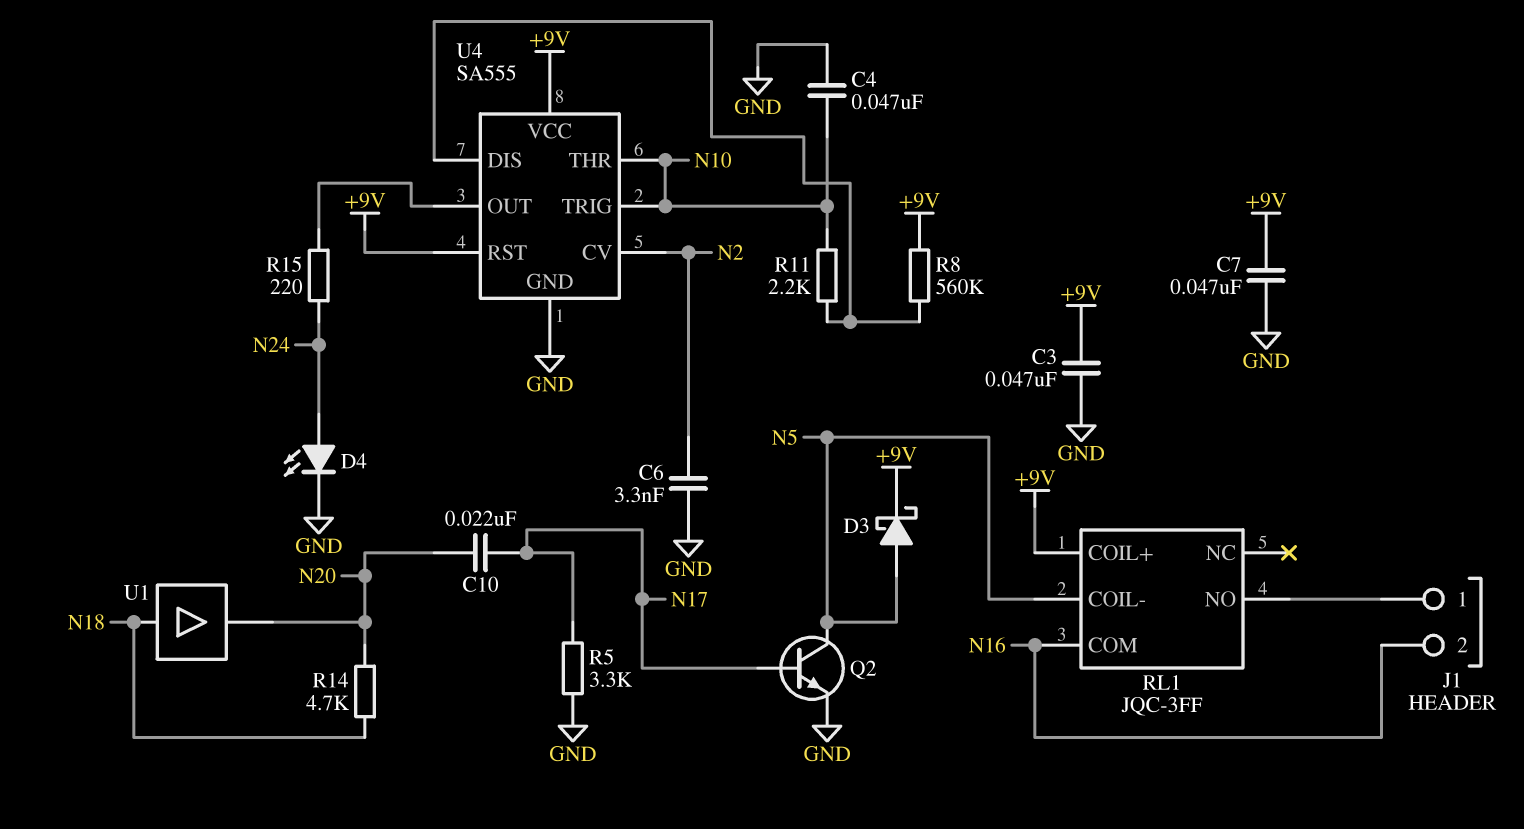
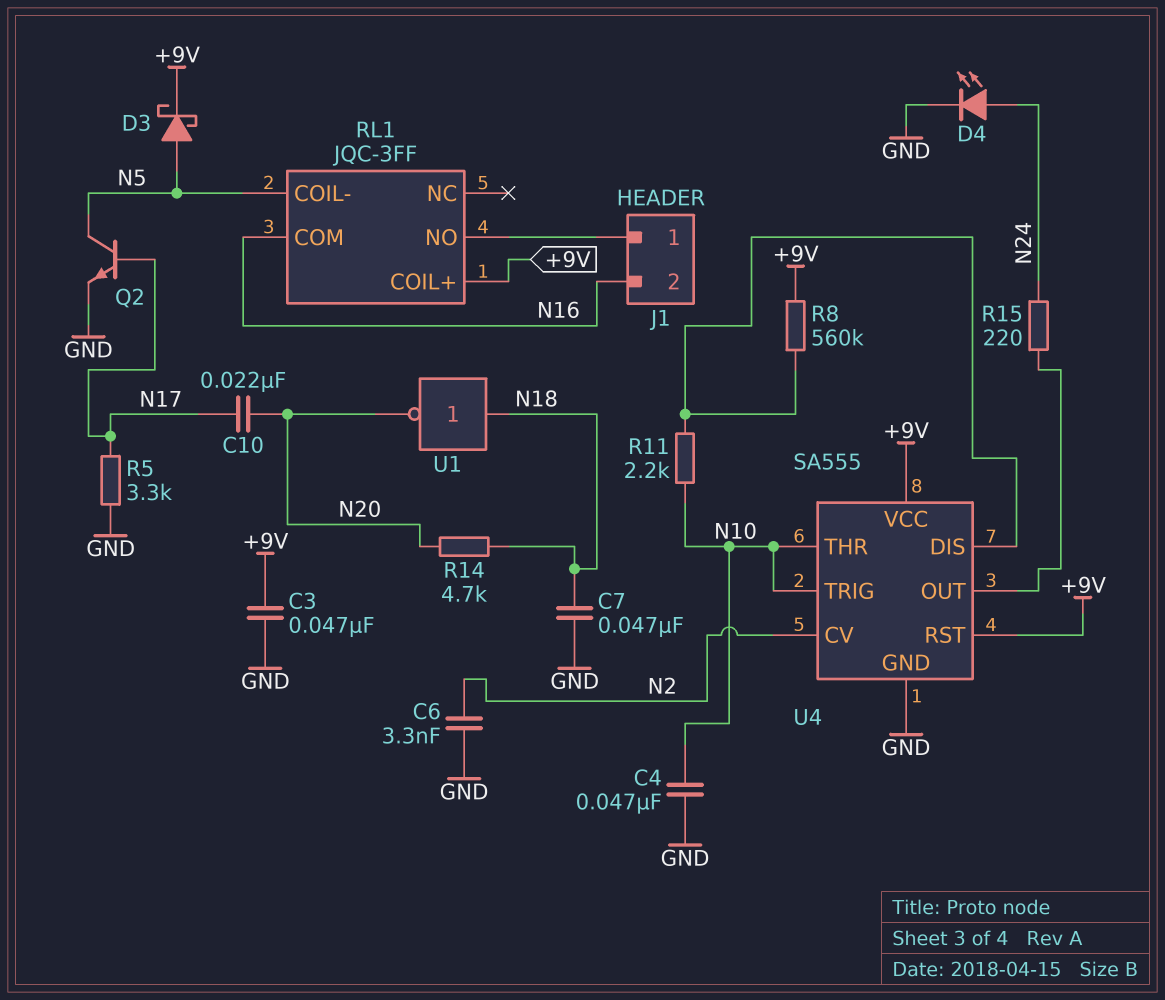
C7: 47nF (+9V, GND) -> 47nF (GND, N18)
U1: buffer (in N18, out N20) -> NOT (in N18, out N20)

